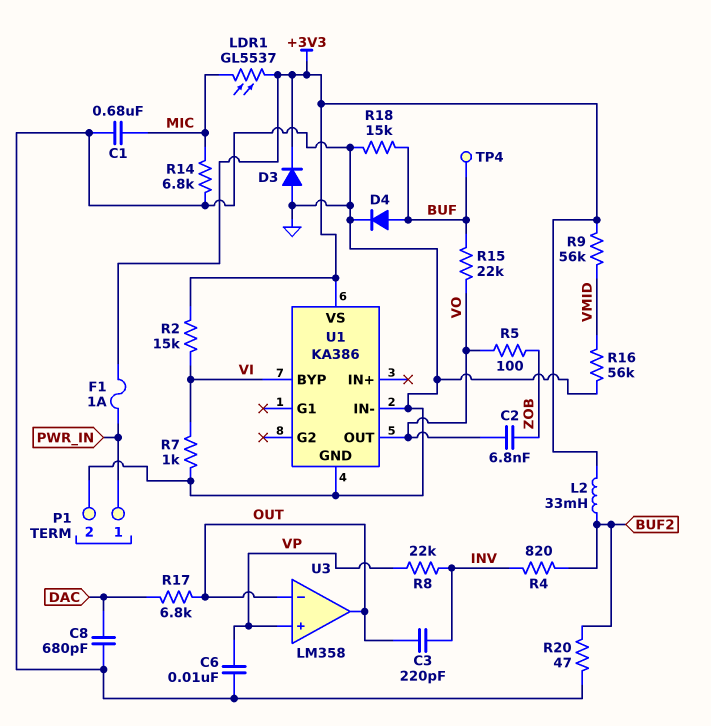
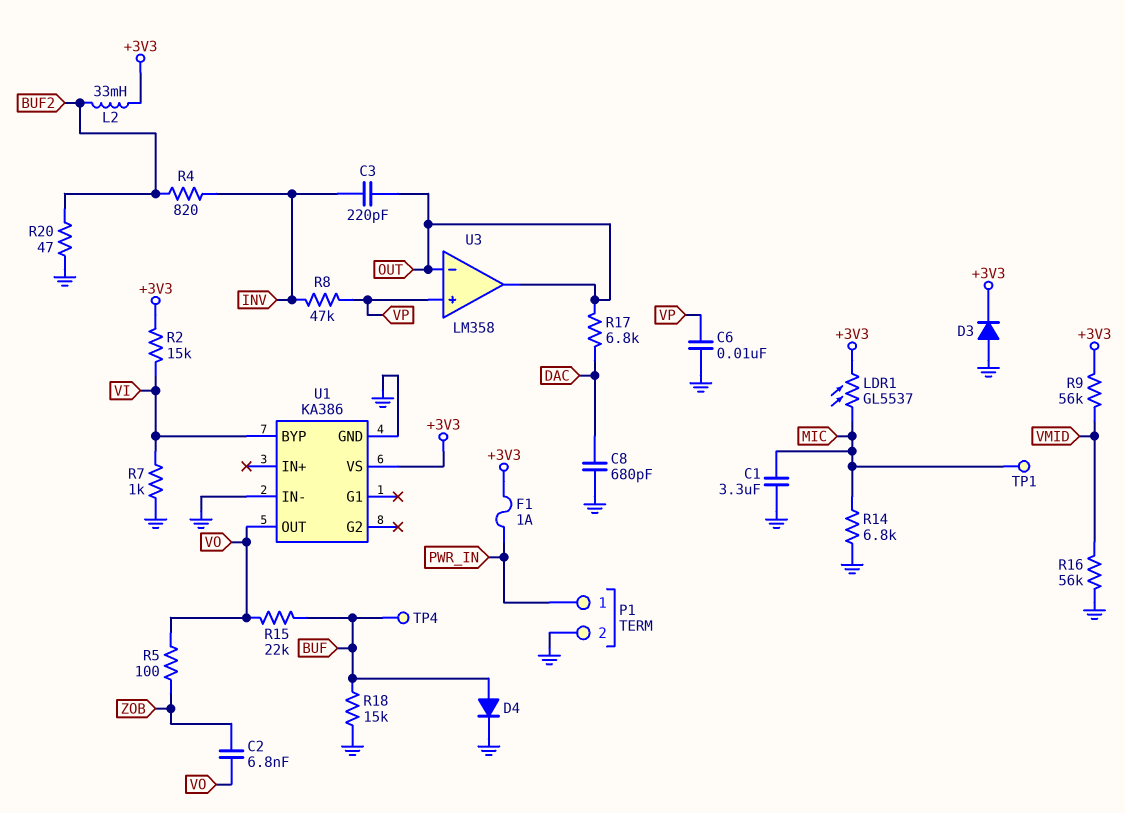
C1: 680nF (GND, MIC) -> 3.3uF (GND, MIC)
R8: 22k (INV, VP) -> 47k (INV, VP)
TP1: none -> test point (MIC)

